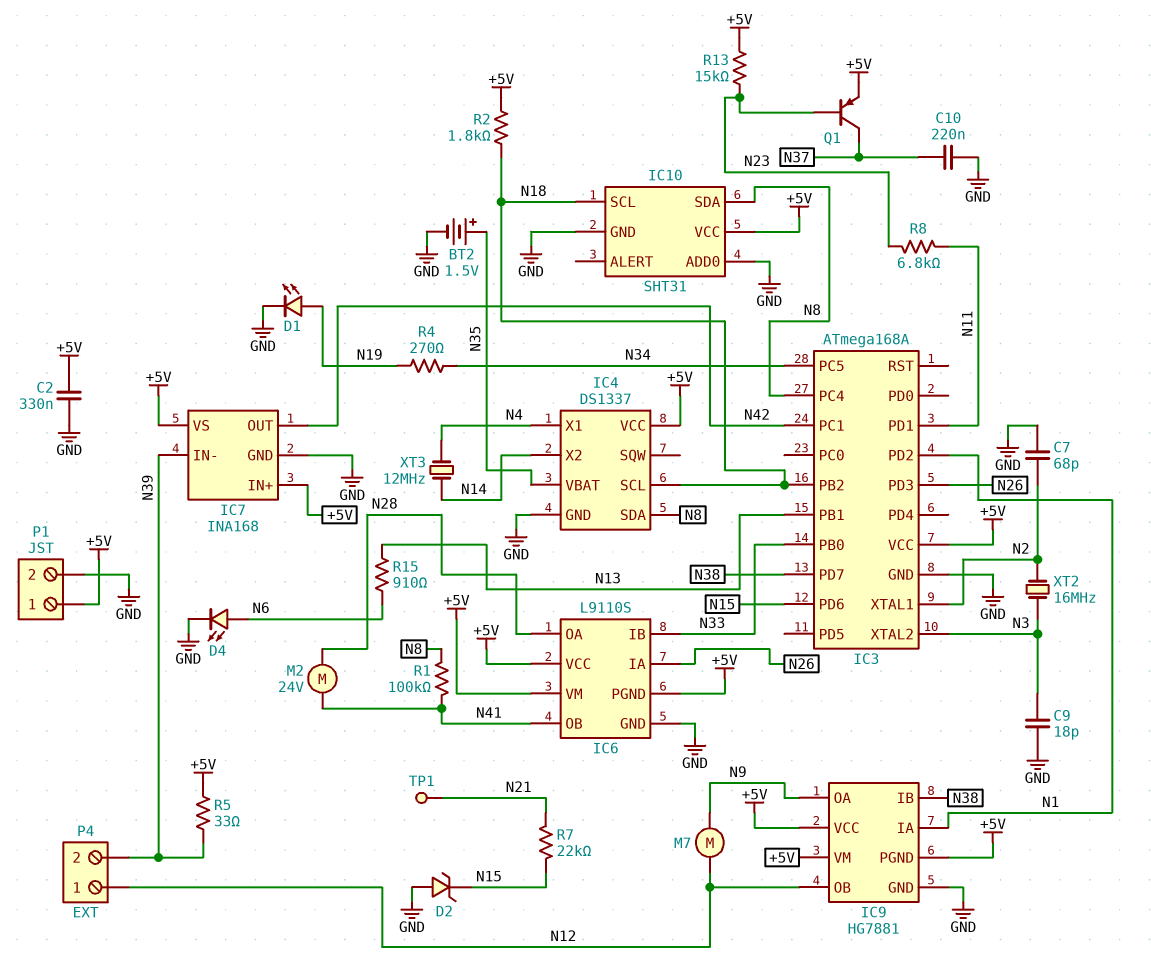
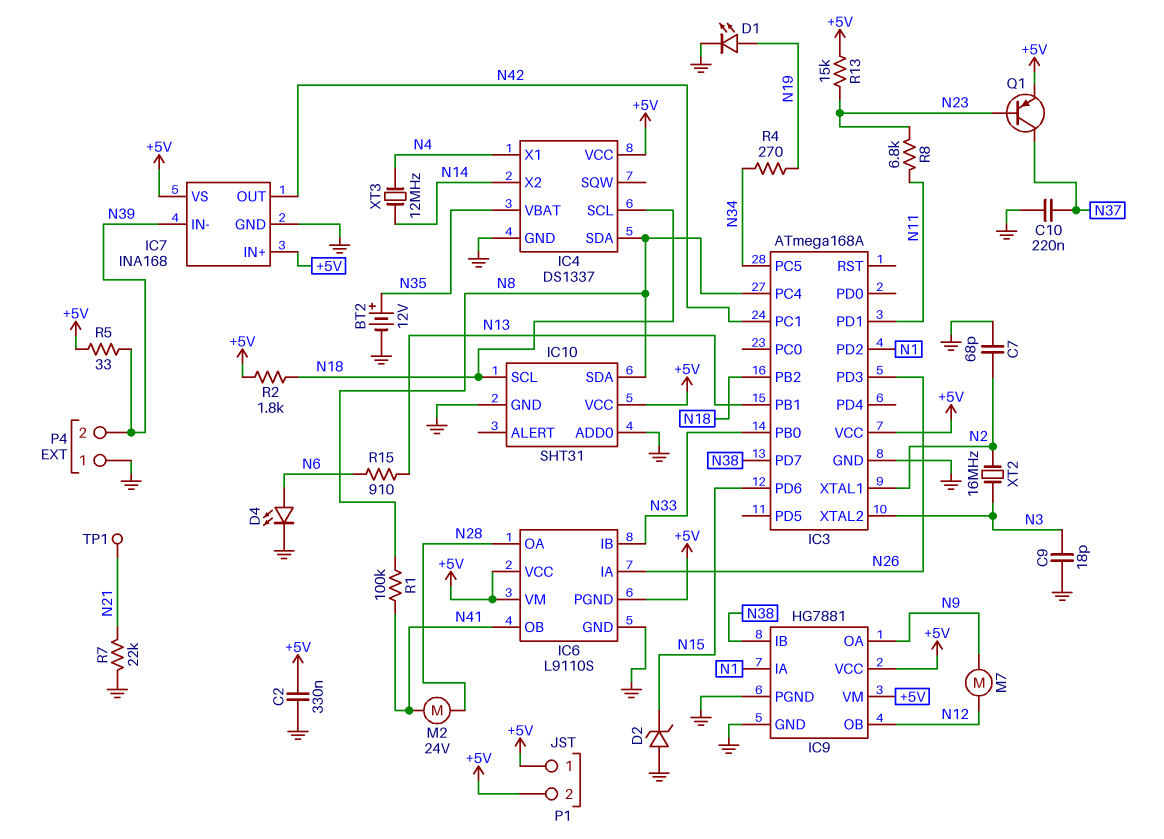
BT2: 1.5V (plus N35, minus GND) -> 12V (plus N35, minus GND)
IC9 pin PGND: +5V -> GND
P1 pin 2: GND -> +5V
P4 pin 1: N12 -> GND
R7: 22k (N15, N21) -> 22k (GND, N21)

